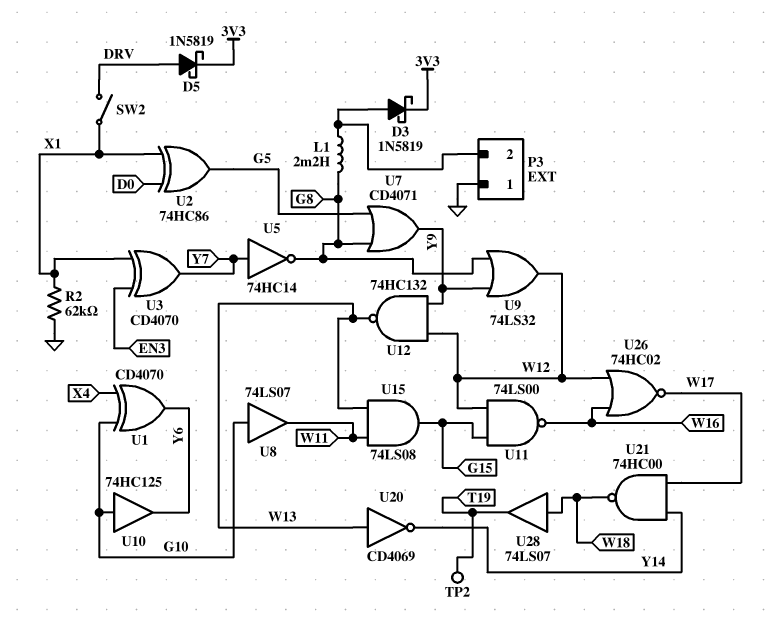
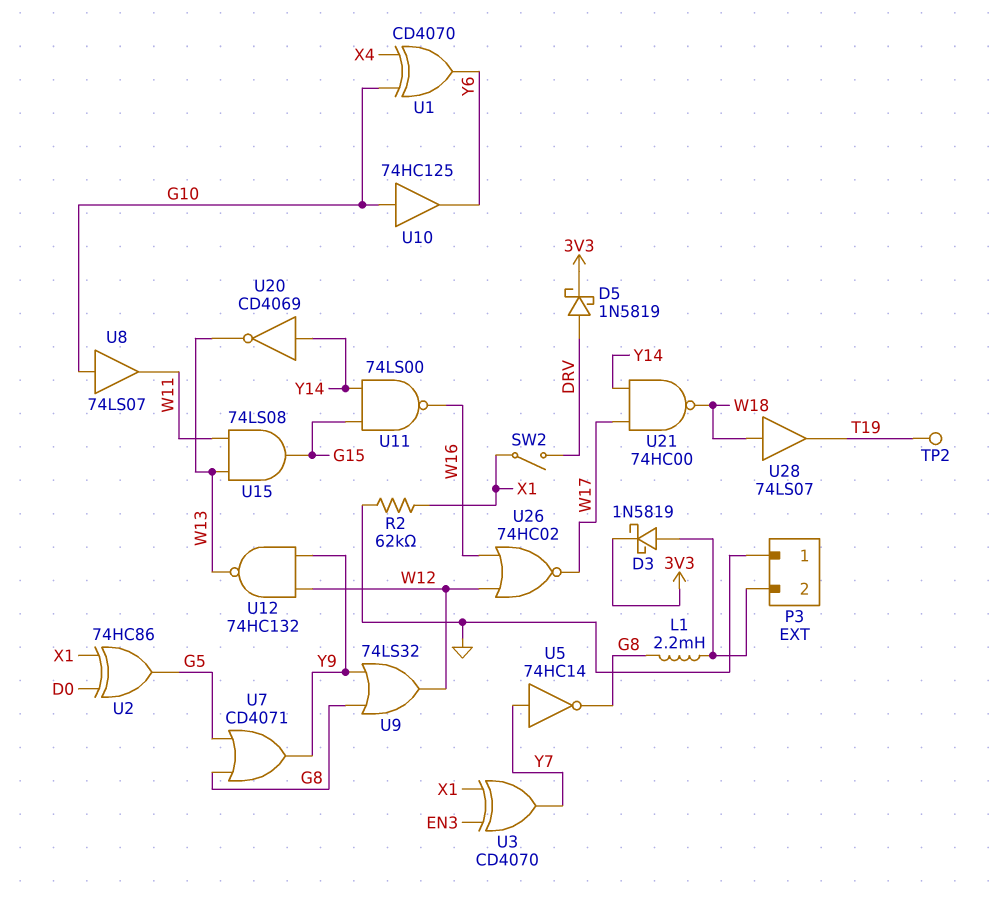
U11: NAND 74LS00 (in G15, in W12, out W16) -> NAND 74LS00 (in G15, in Y14, out W16)
U20: NOT CD4069 (in W13, out Y14) -> NOT CD4069 (in Y14, out W13)

